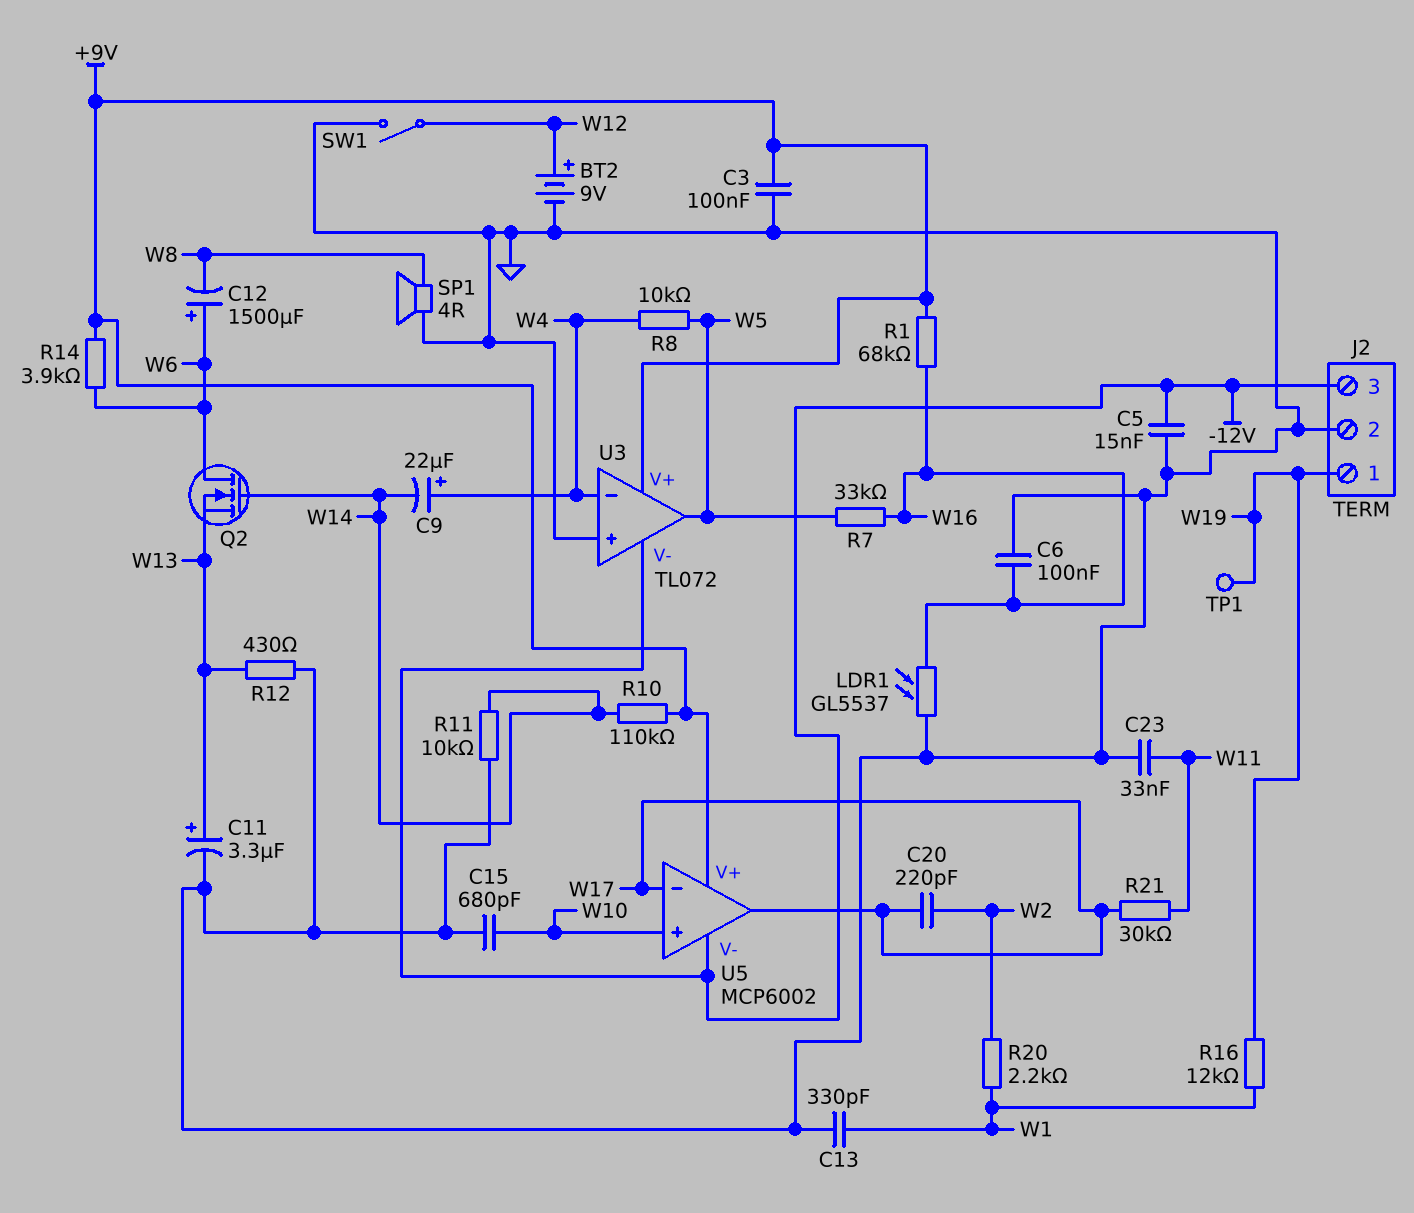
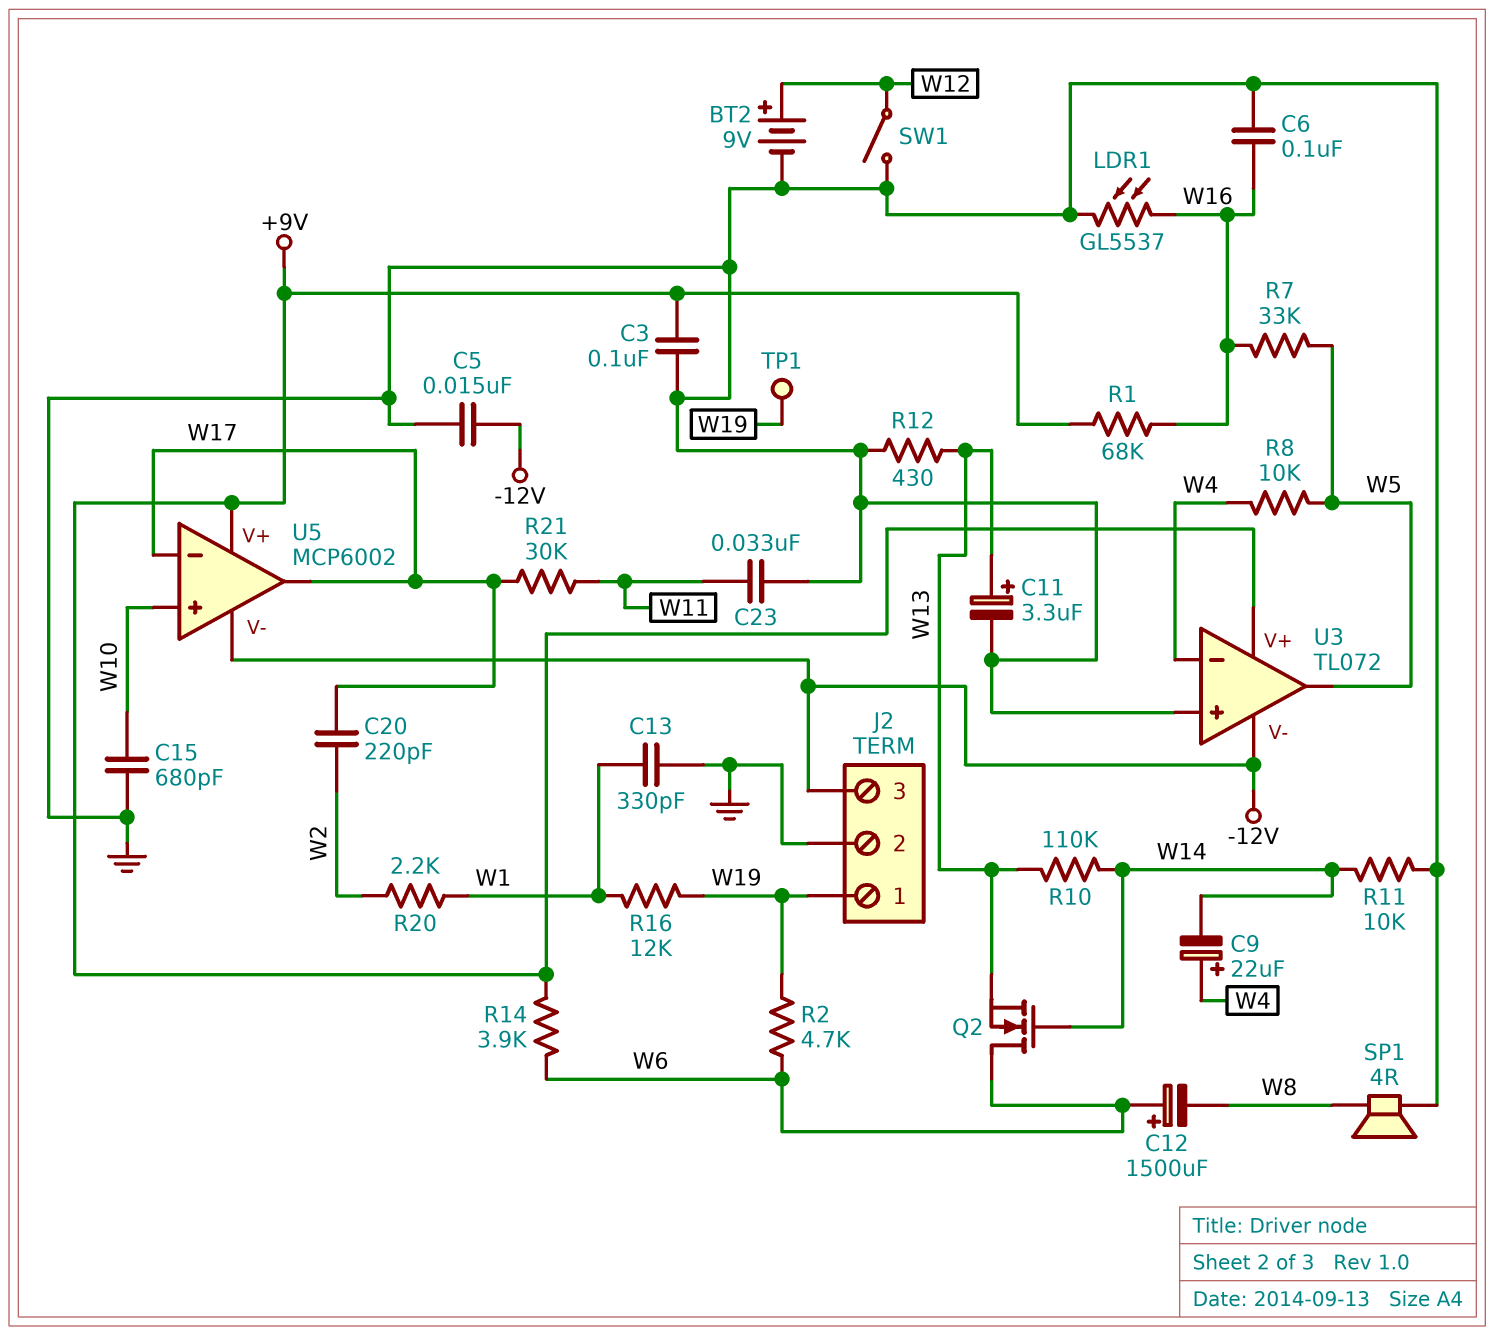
R2: none -> 4.7k (W6, W19)
R10: 110k (+9V, W14) -> 110k (W13, W14)

